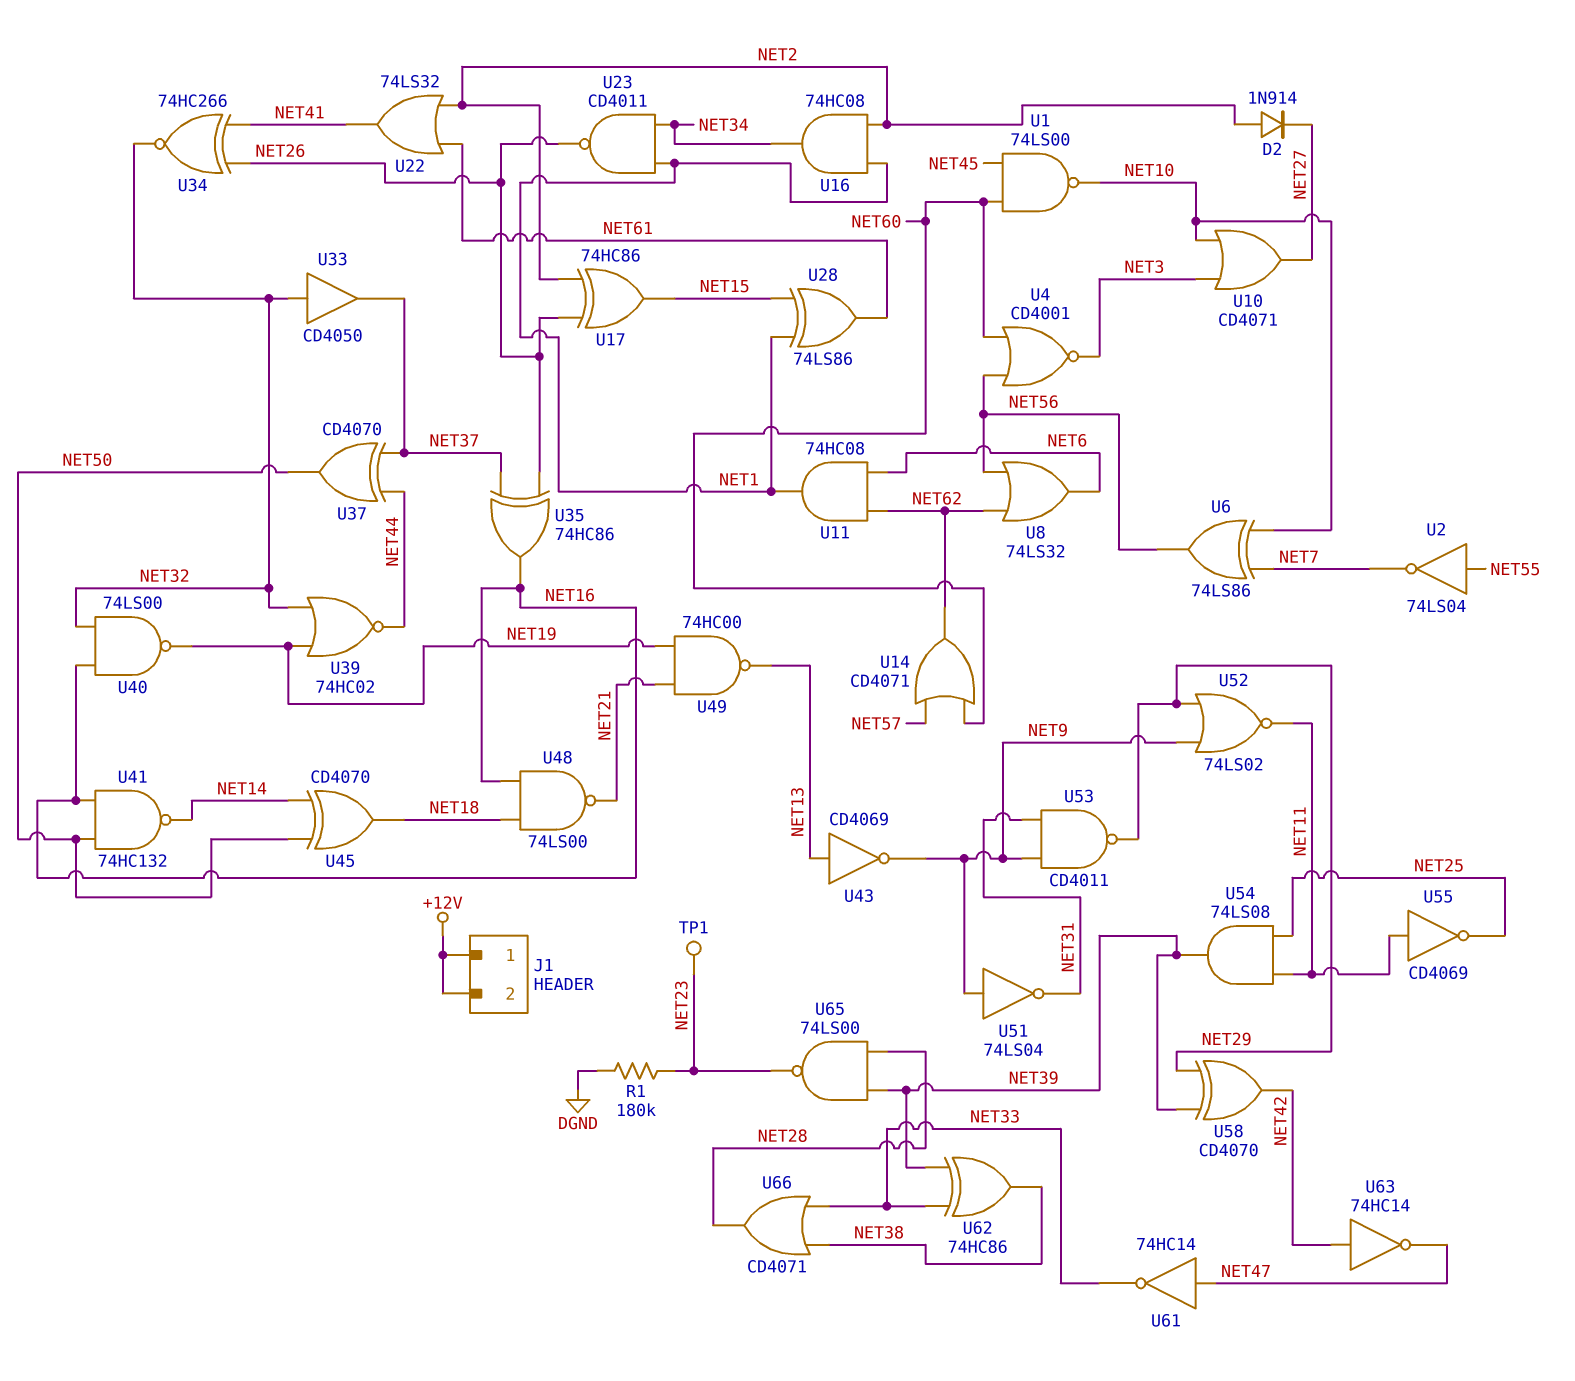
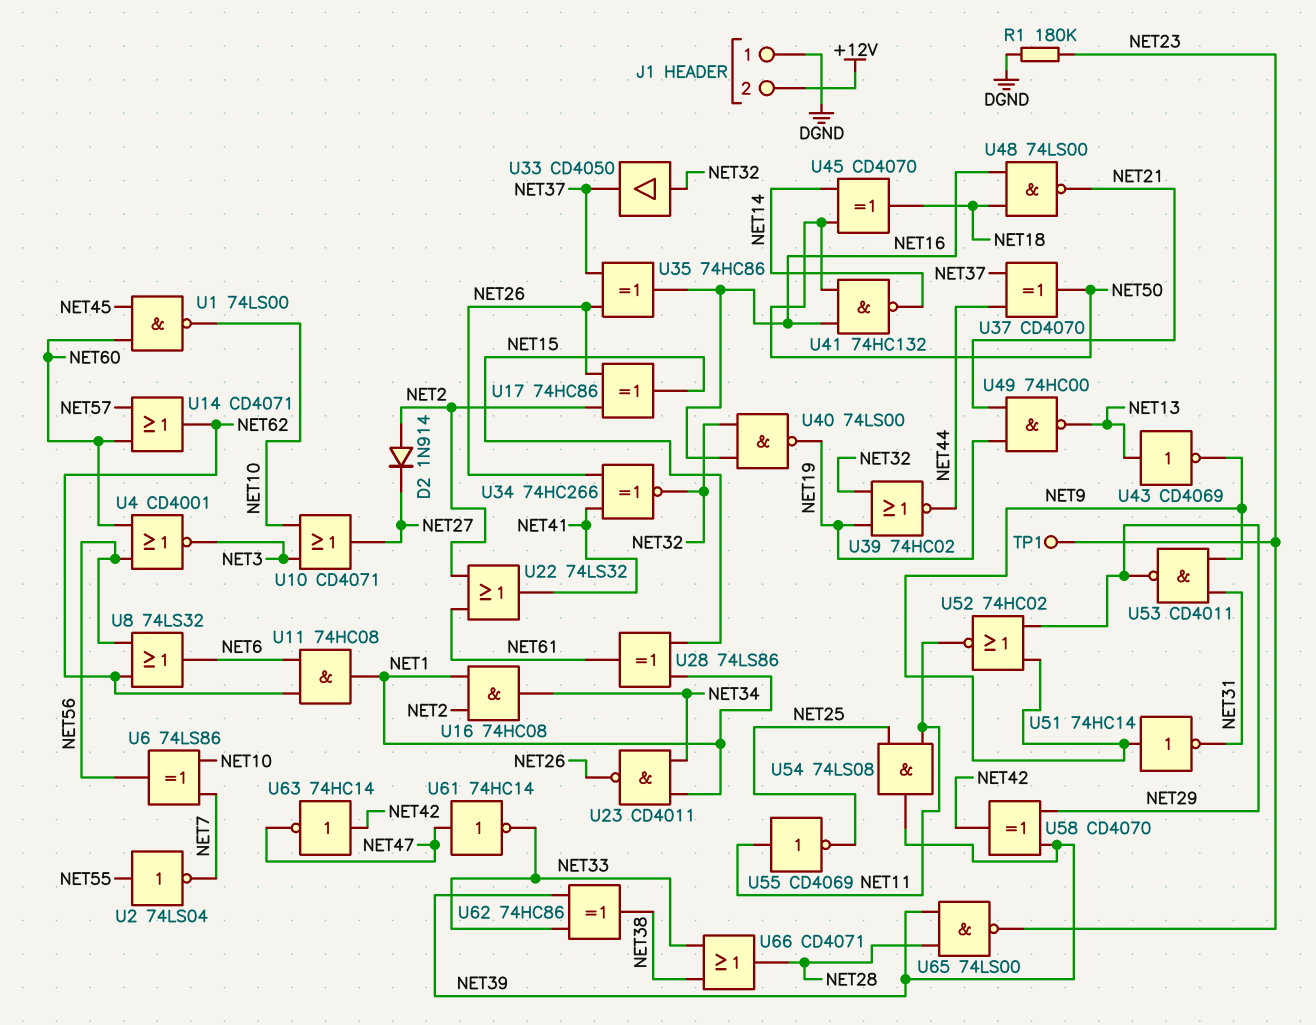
J1 pin 1: +12V -> DGND
U51: NOT 74LS04 (in NET9, out NET31) -> NOT 74HC14 (in NET9, out NET31)
U52: NOR 74LS02 (in NET9, in NET29, out NET11) -> NOR 74HC02 (in NET9, in NET29, out NET11)

